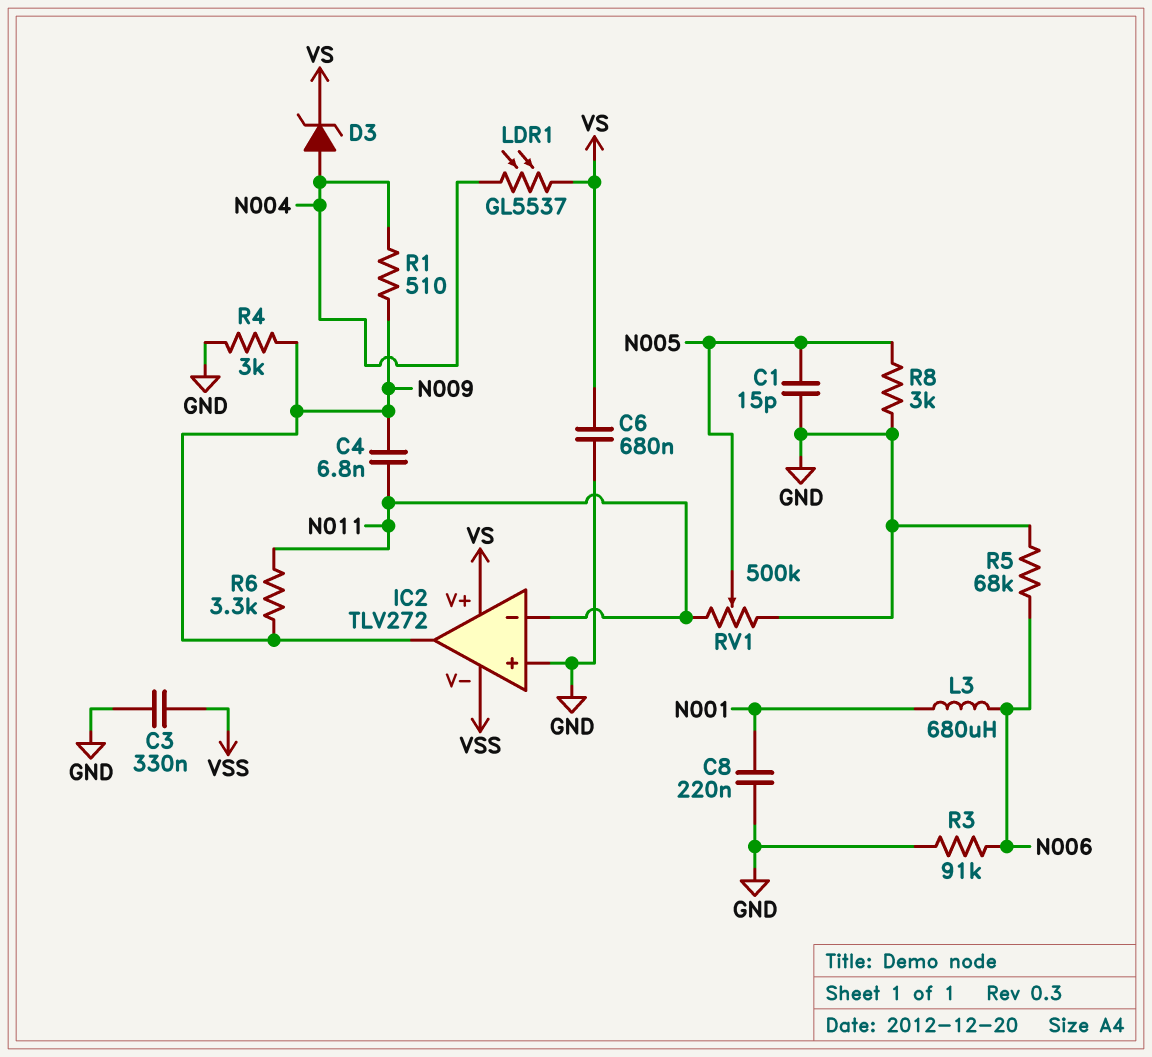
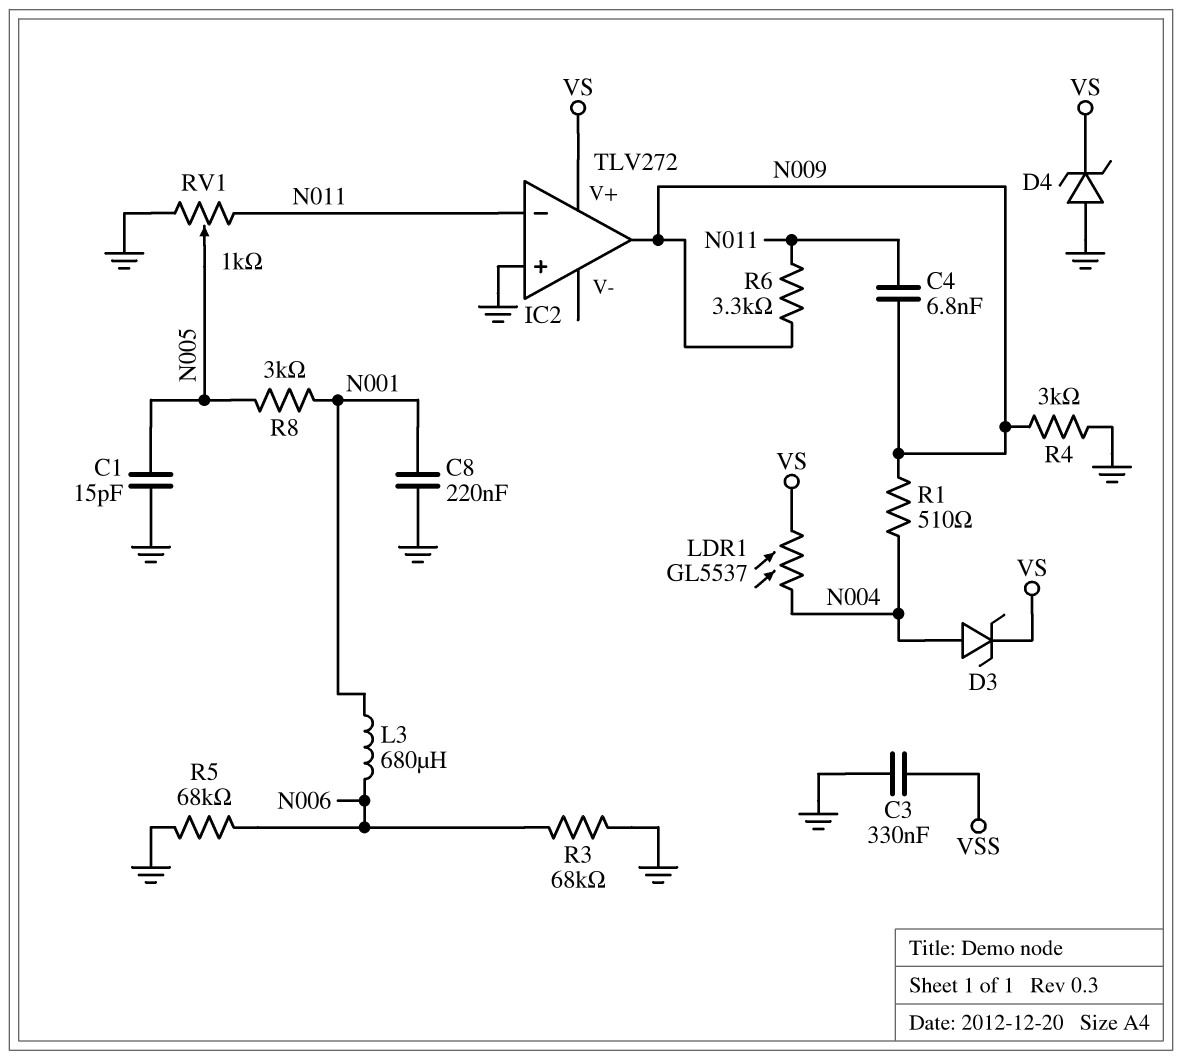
C6: 680nF (GND, VS) -> none
D4: none -> zener (A GND, K VS)
IC2 pin V-: VSS -> none
R3: 91k (GND, N006) -> 68k (GND, N006)
R8: 3k (GND, N005) -> 3k (N001, N005)
RV1: 500k (GND, N011, wiper N005) -> 1k (GND, N011, wiper N005)

